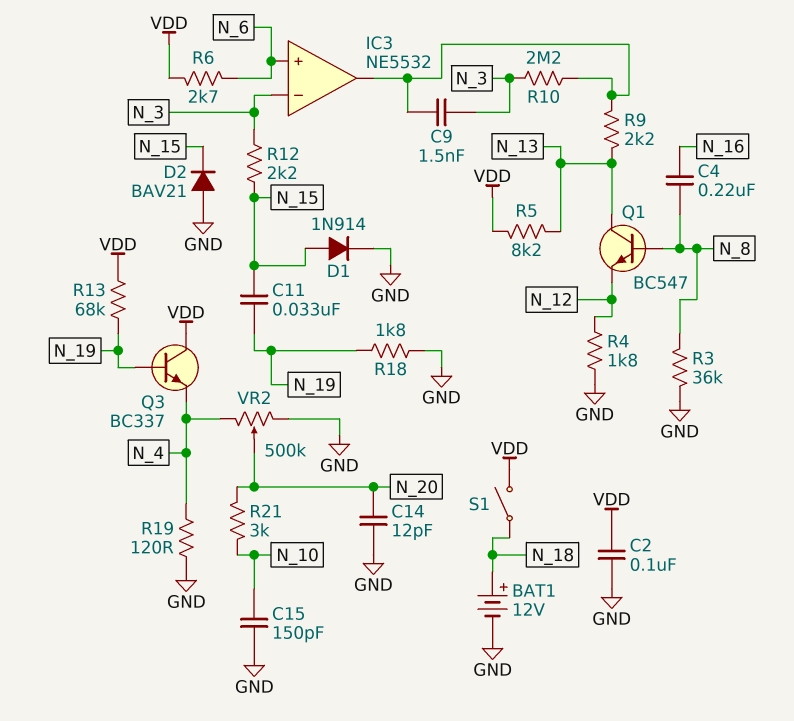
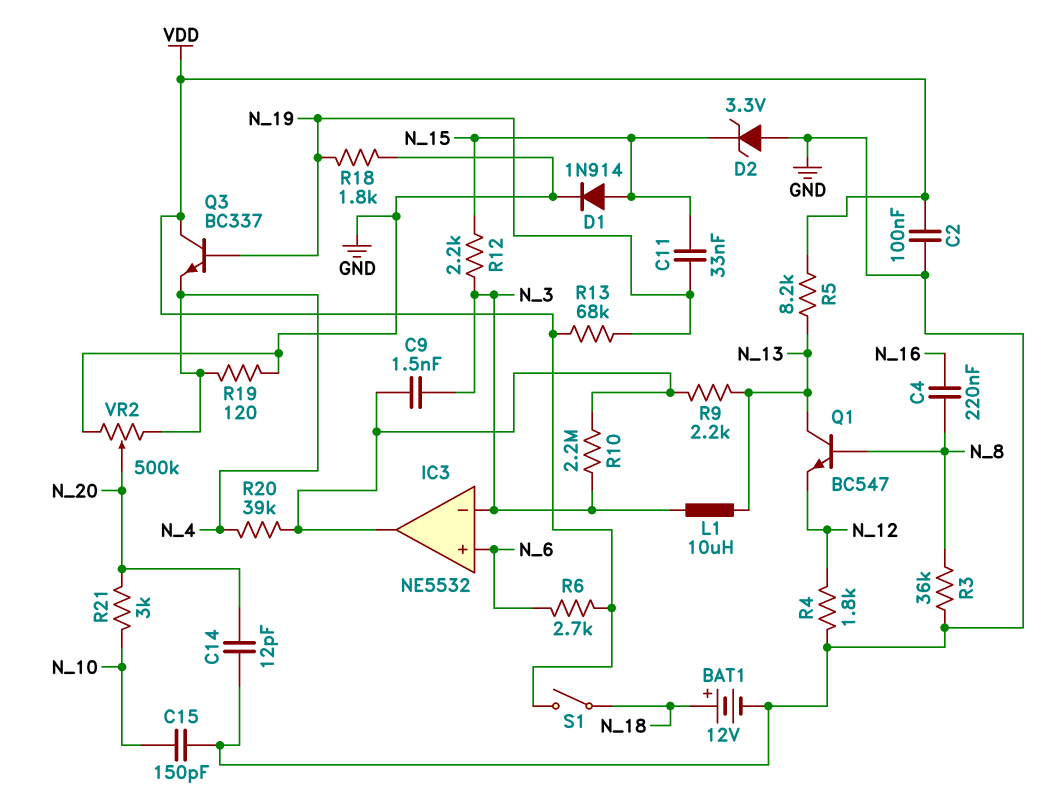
D2: diode BAV21 (A GND, K N_15) -> zener 3.3V (A GND, K N_15)
L1: none -> 10uH (N_3, N_13)
R20: none -> 39k (IC3/out, N_4)

